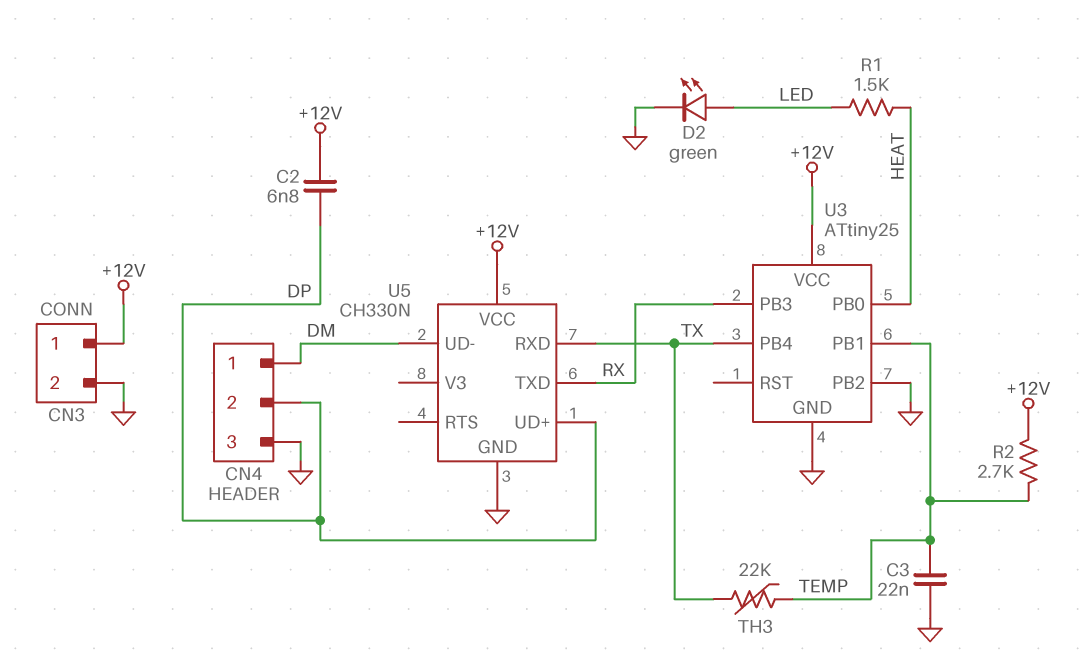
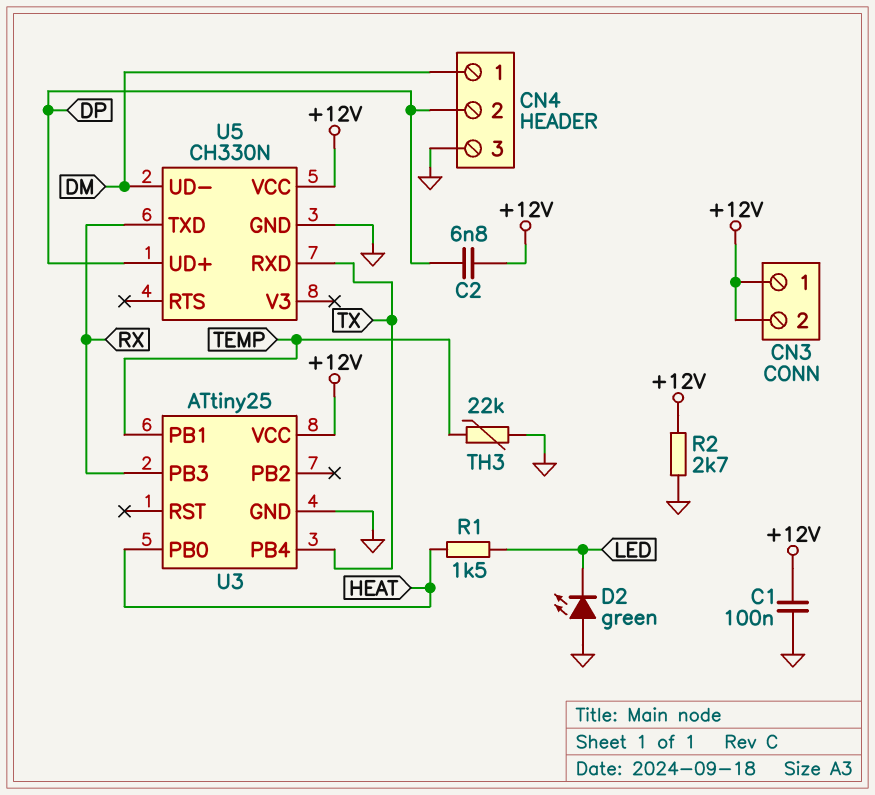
C1: none -> 100nF (+12V, GND)
C3: 22nF (GND, TEMP) -> none
CN3 pin 2: GND -> +12V
D2: LED green (A LED, K GND) -> LED green (A GND, K LED)
R2: 2.7k (+12V, TEMP) -> 2.7k (+12V, GND)
TH3: 22k (TEMP, TX) -> 22k (GND, TEMP)
U3 pin PB2: GND -> none

